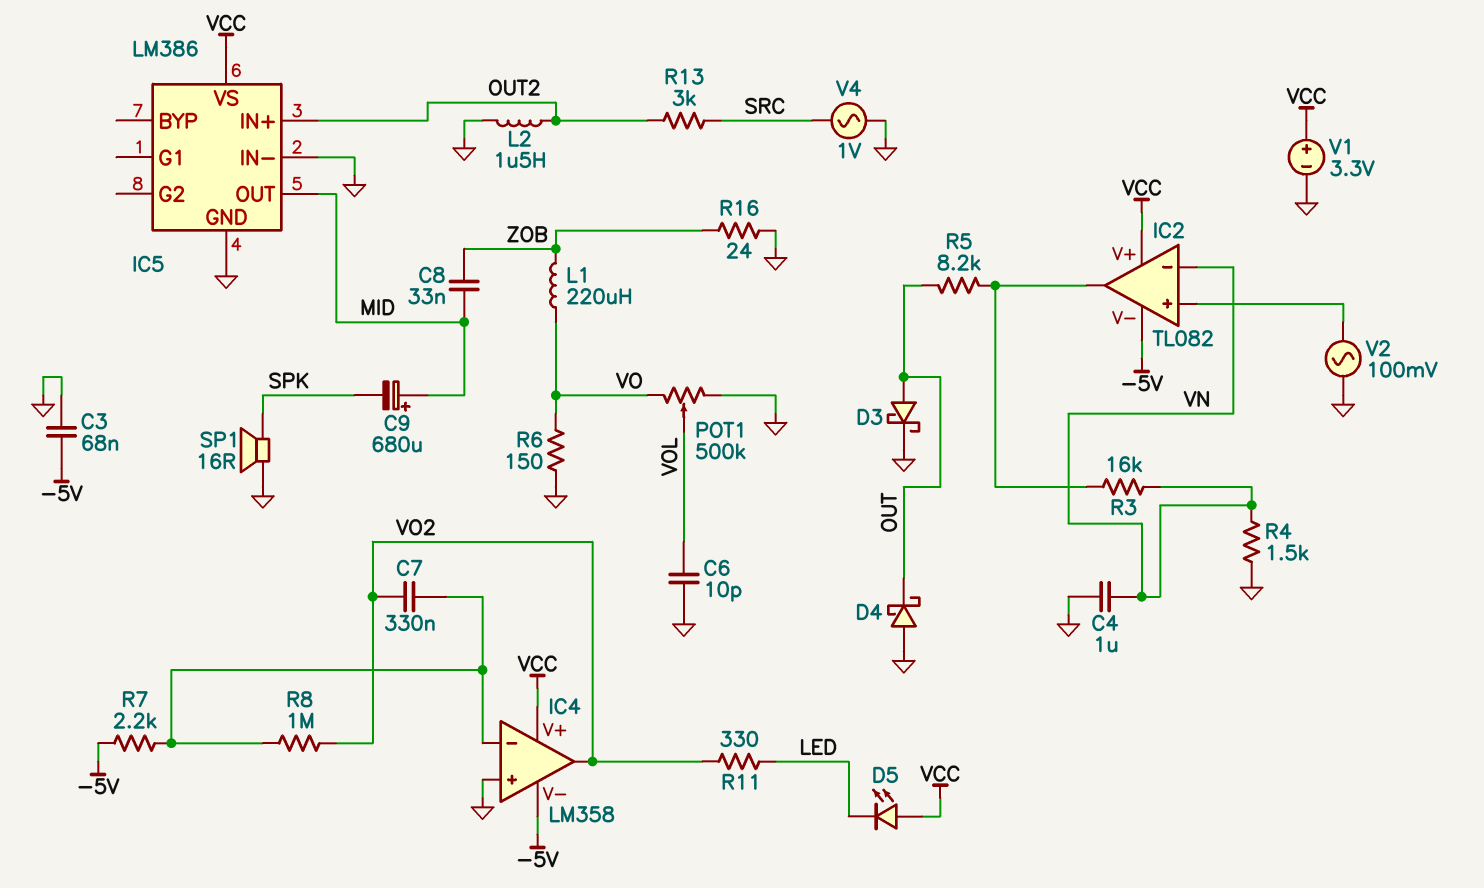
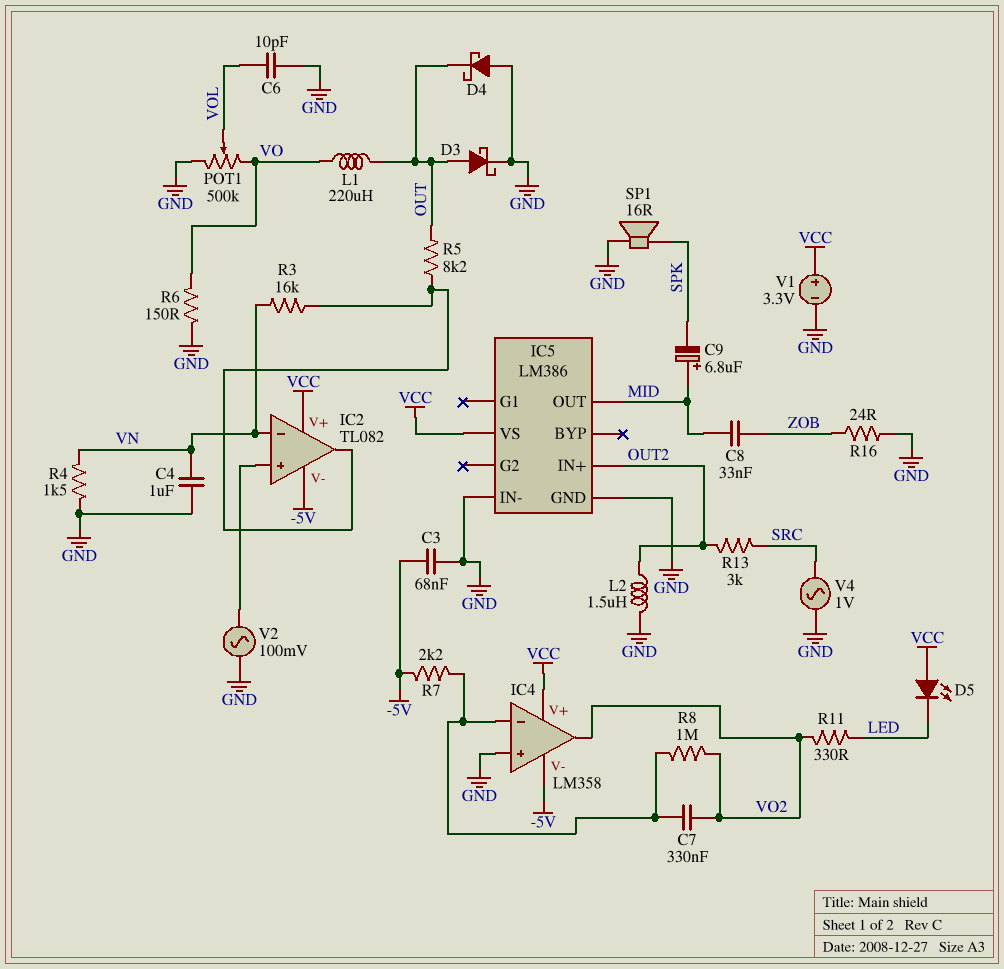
C9: 680uF (plus MID, minus SPK) -> 6.8uF (plus MID, minus SPK)
L1: 220uH (VO, ZOB) -> 220uH (OUT, VO)

